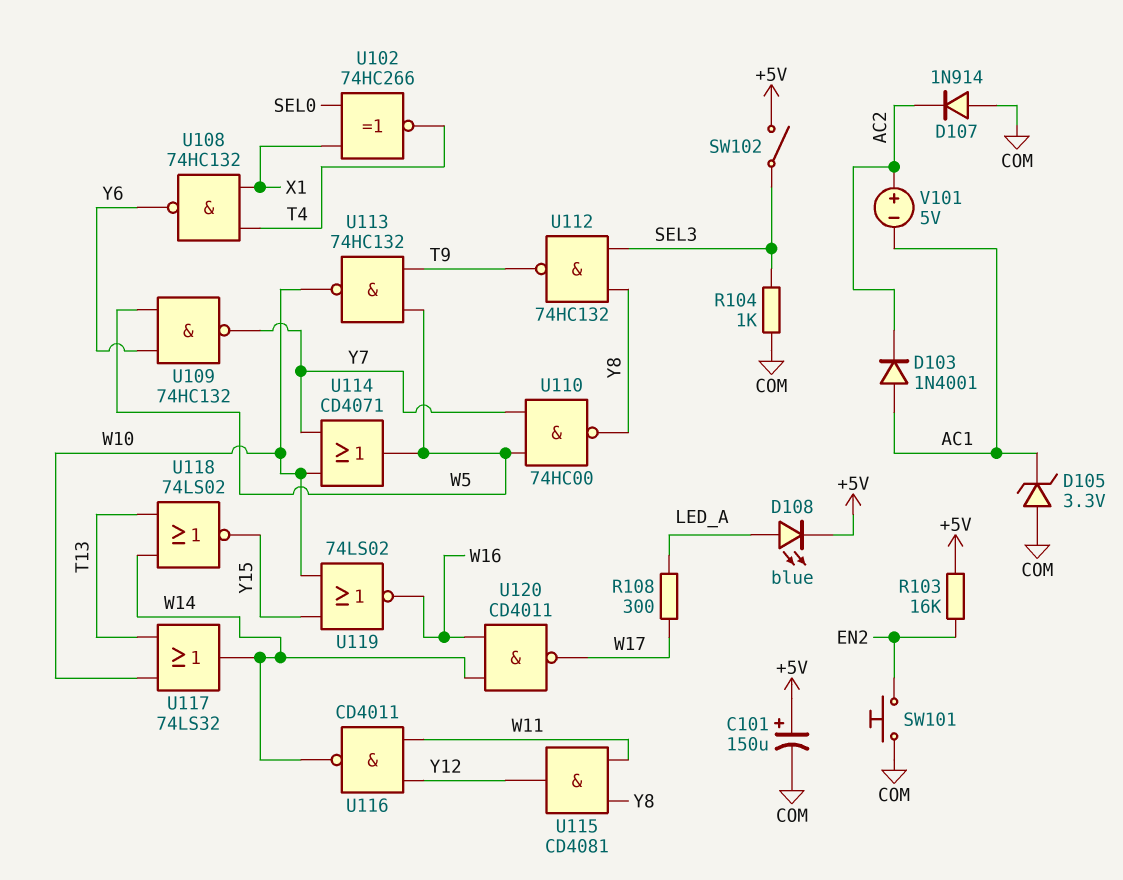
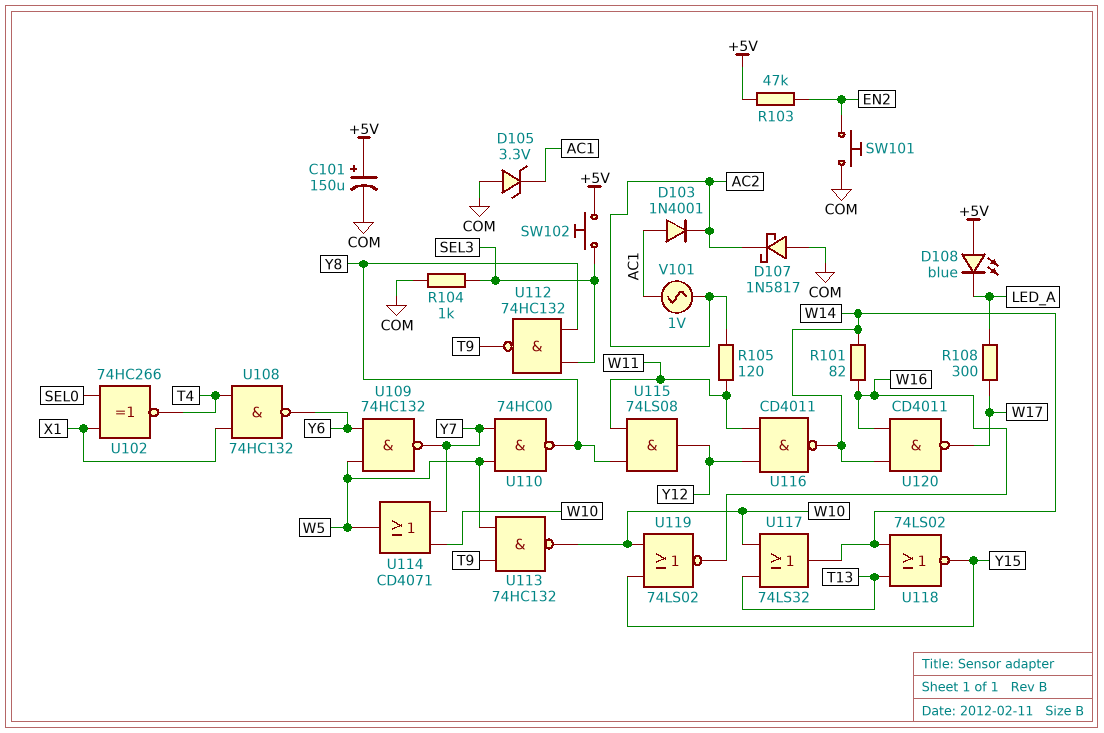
D107: diode 1N914 (A COM, K AC2) -> schottky 1N5817 (A COM, K AC2)
D108: LED blue (A LED_A, K +5V) -> LED blue (A +5V, K LED_A)
R101: none -> 82 (W14, W16)
R103: 16k (+5V, EN2) -> 47k (+5V, EN2)
R105: none -> 120 (AC2, W11)
SW102: switch (+5V, SEL3) -> button (+5V, SEL3)
U115: AND CD4081 (in W11, in Y8, out Y12) -> AND 74LS08 (in W11, in Y8, out Y12)
V101: 5V (plus AC2, minus AC1) -> AC 1V (AC1, AC2)

